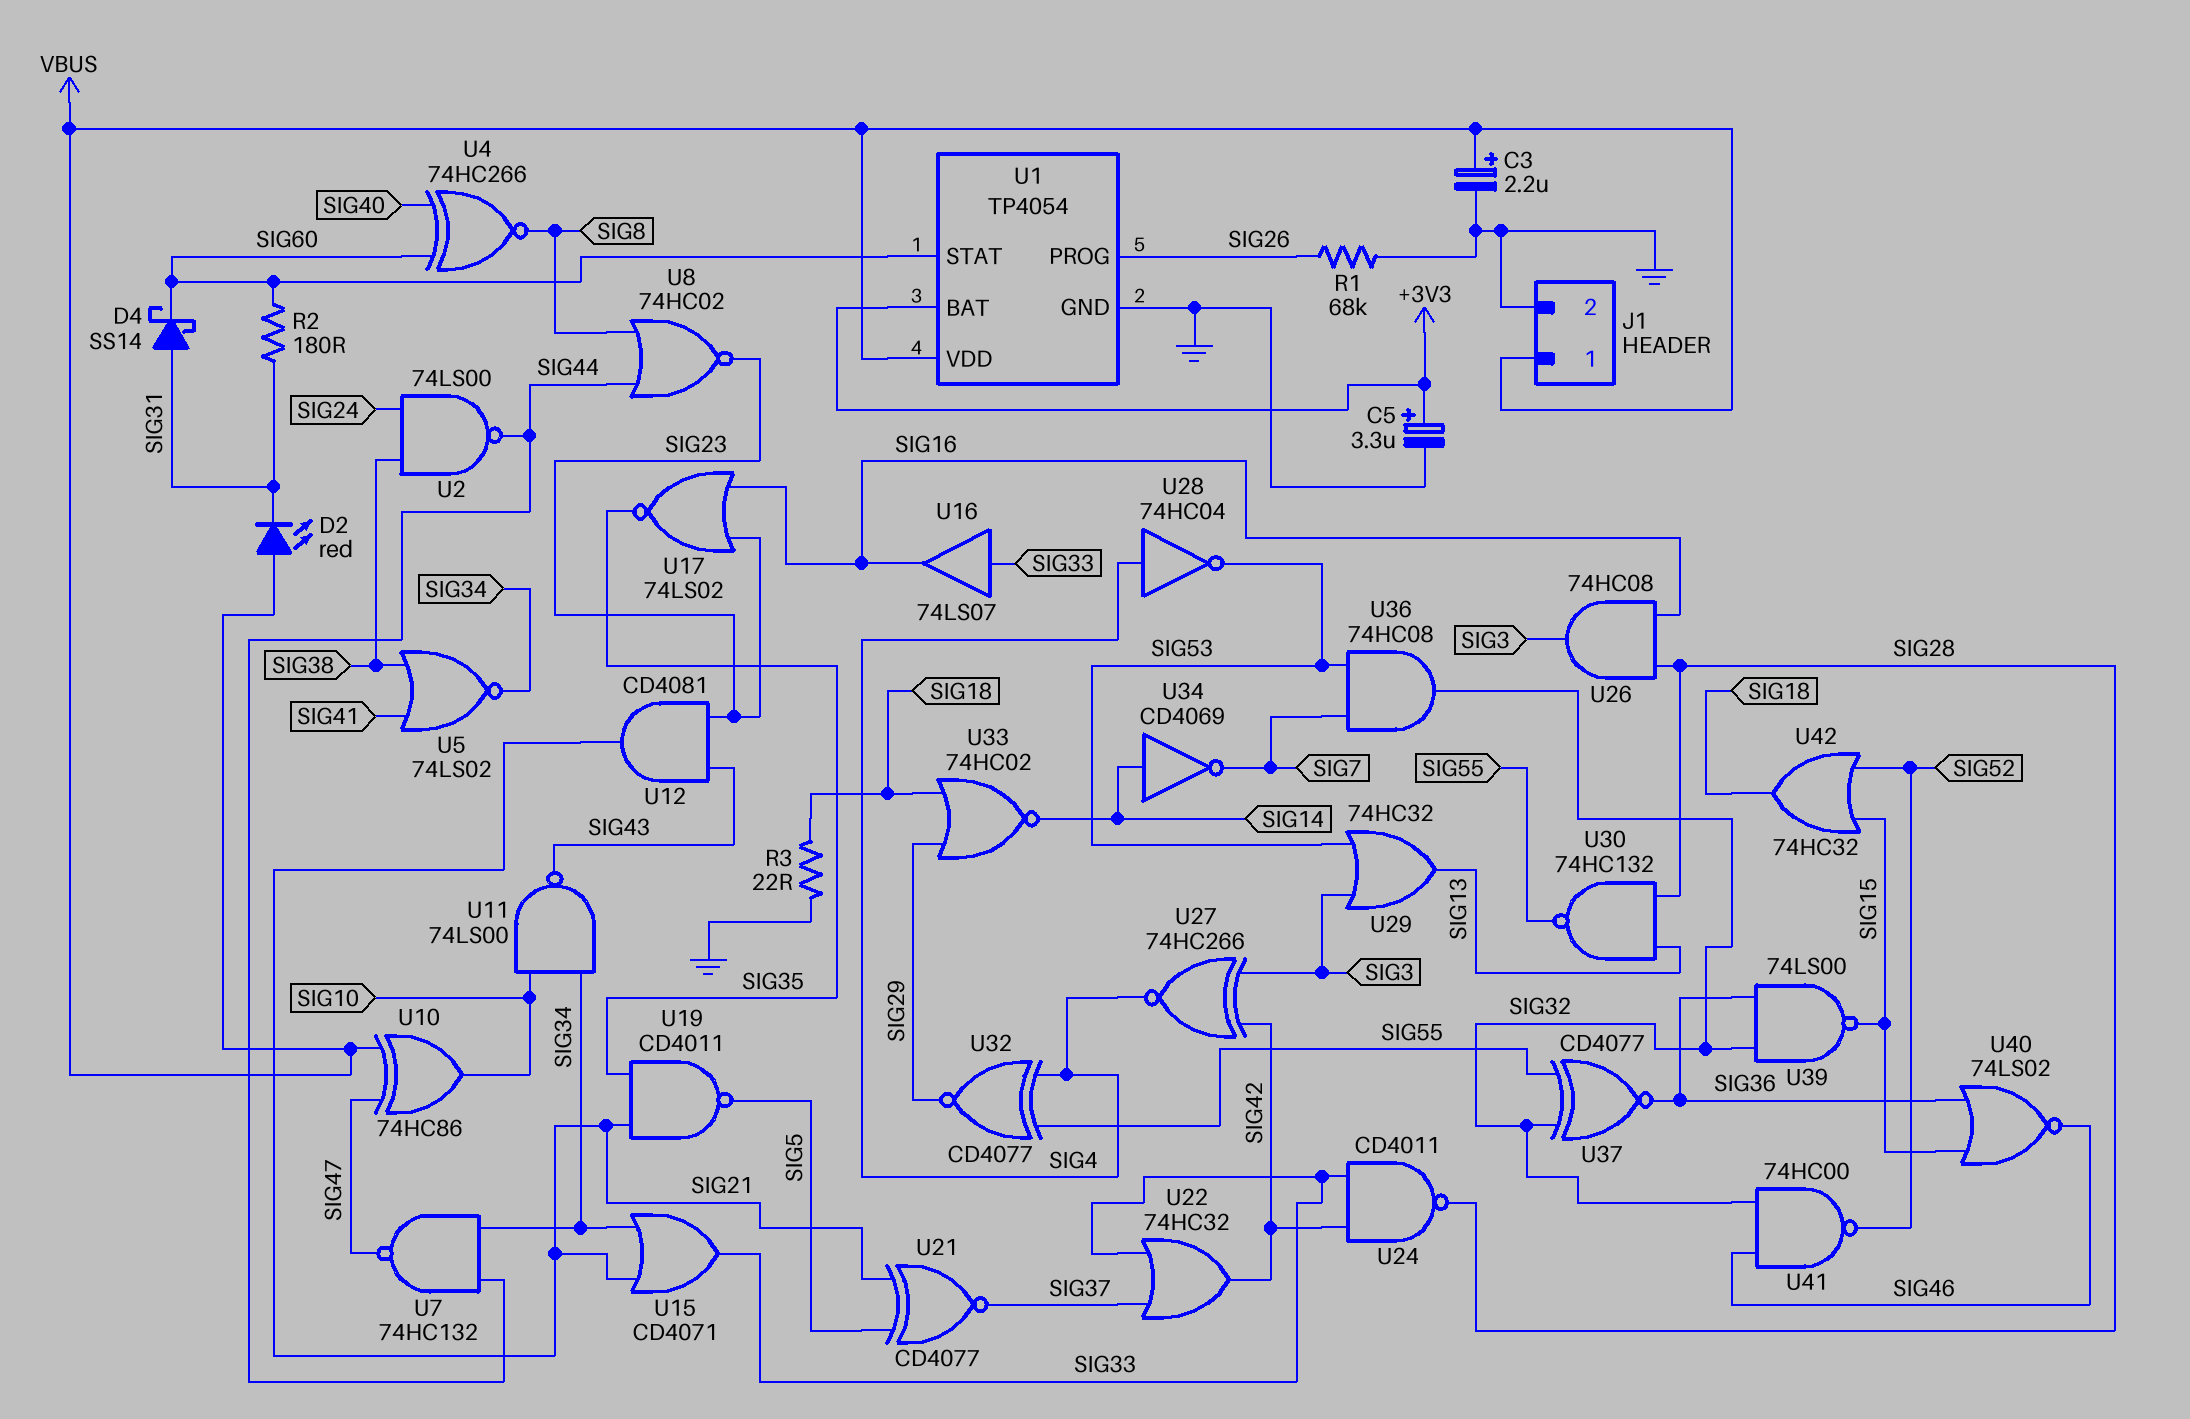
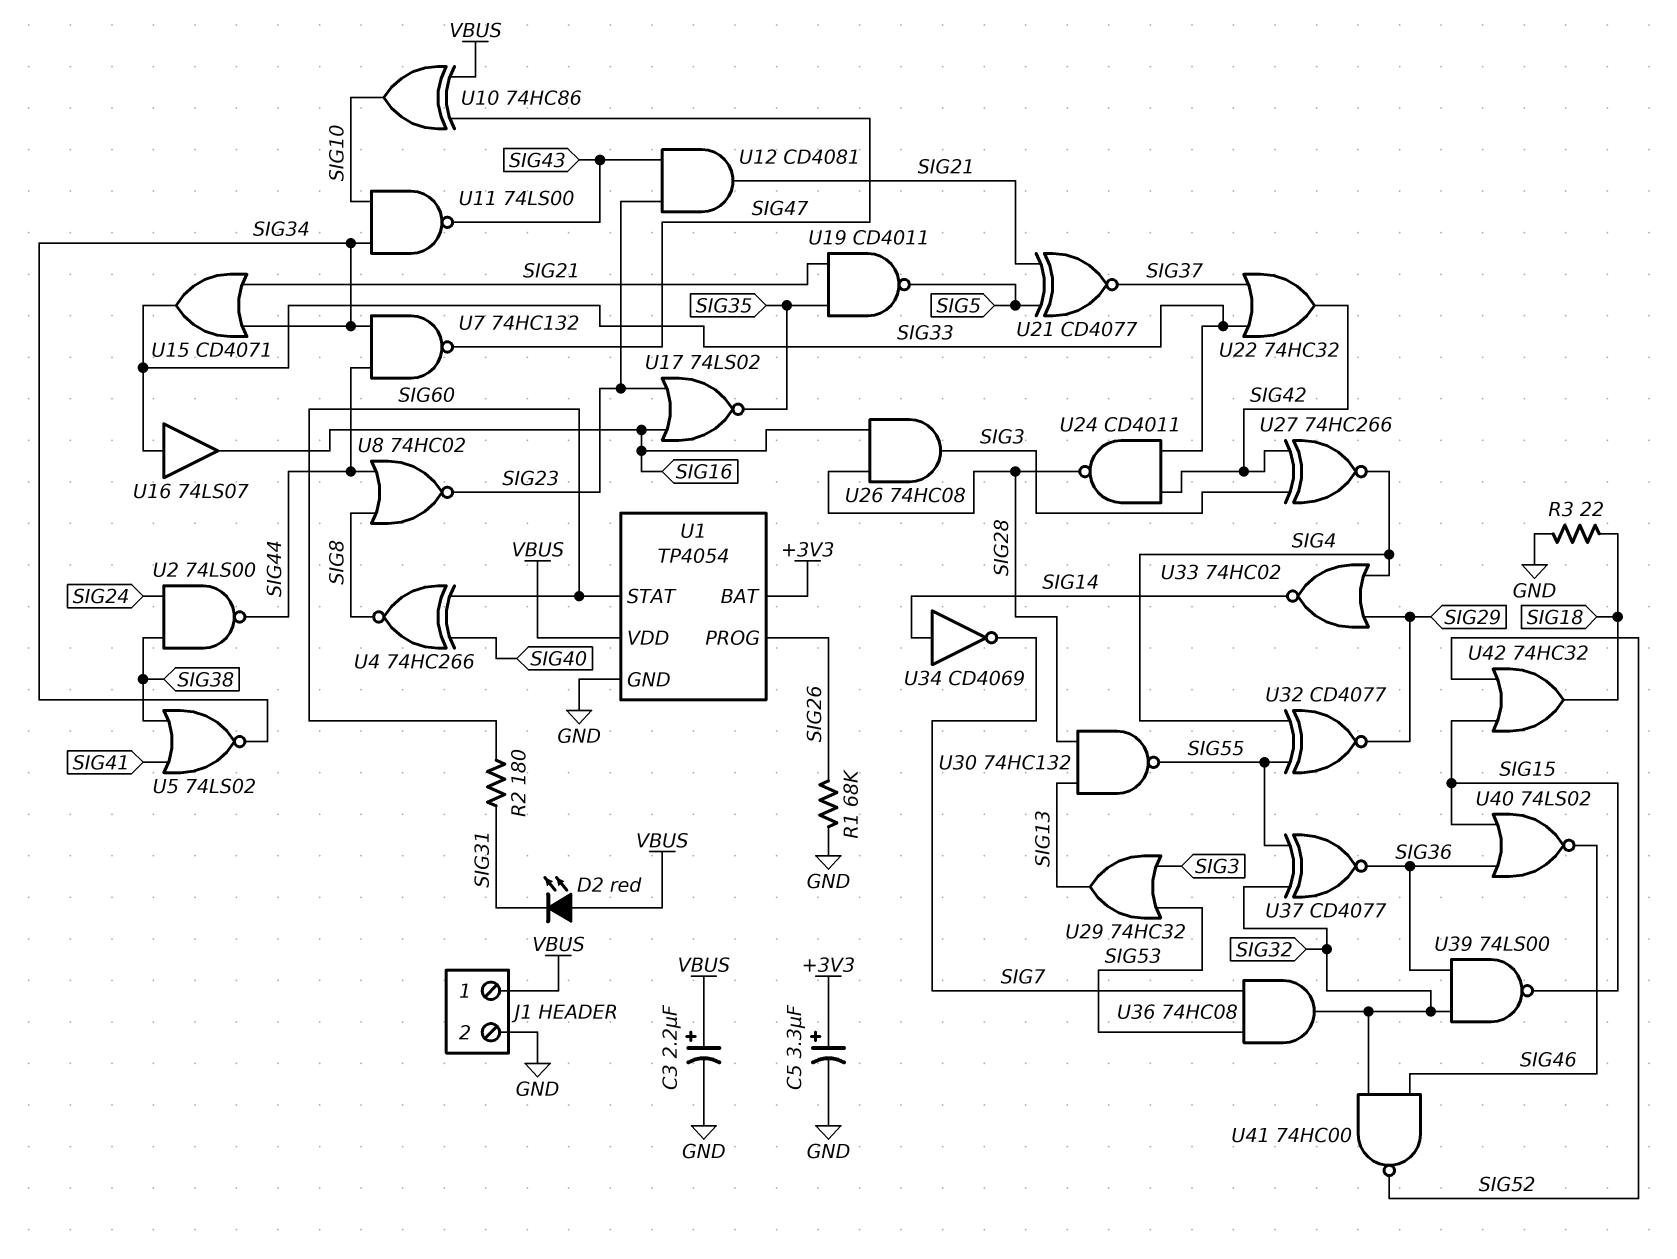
D4: schottky SS14 (A SIG31, K SIG60) -> none
U28: NOT 74HC04 (in SIG4, out SIG53) -> none
U33: NOR 74HC02 (in SIG18, in SIG29, out SIG14) -> NOR 74HC02 (in SIG4, in SIG29, out SIG14)

